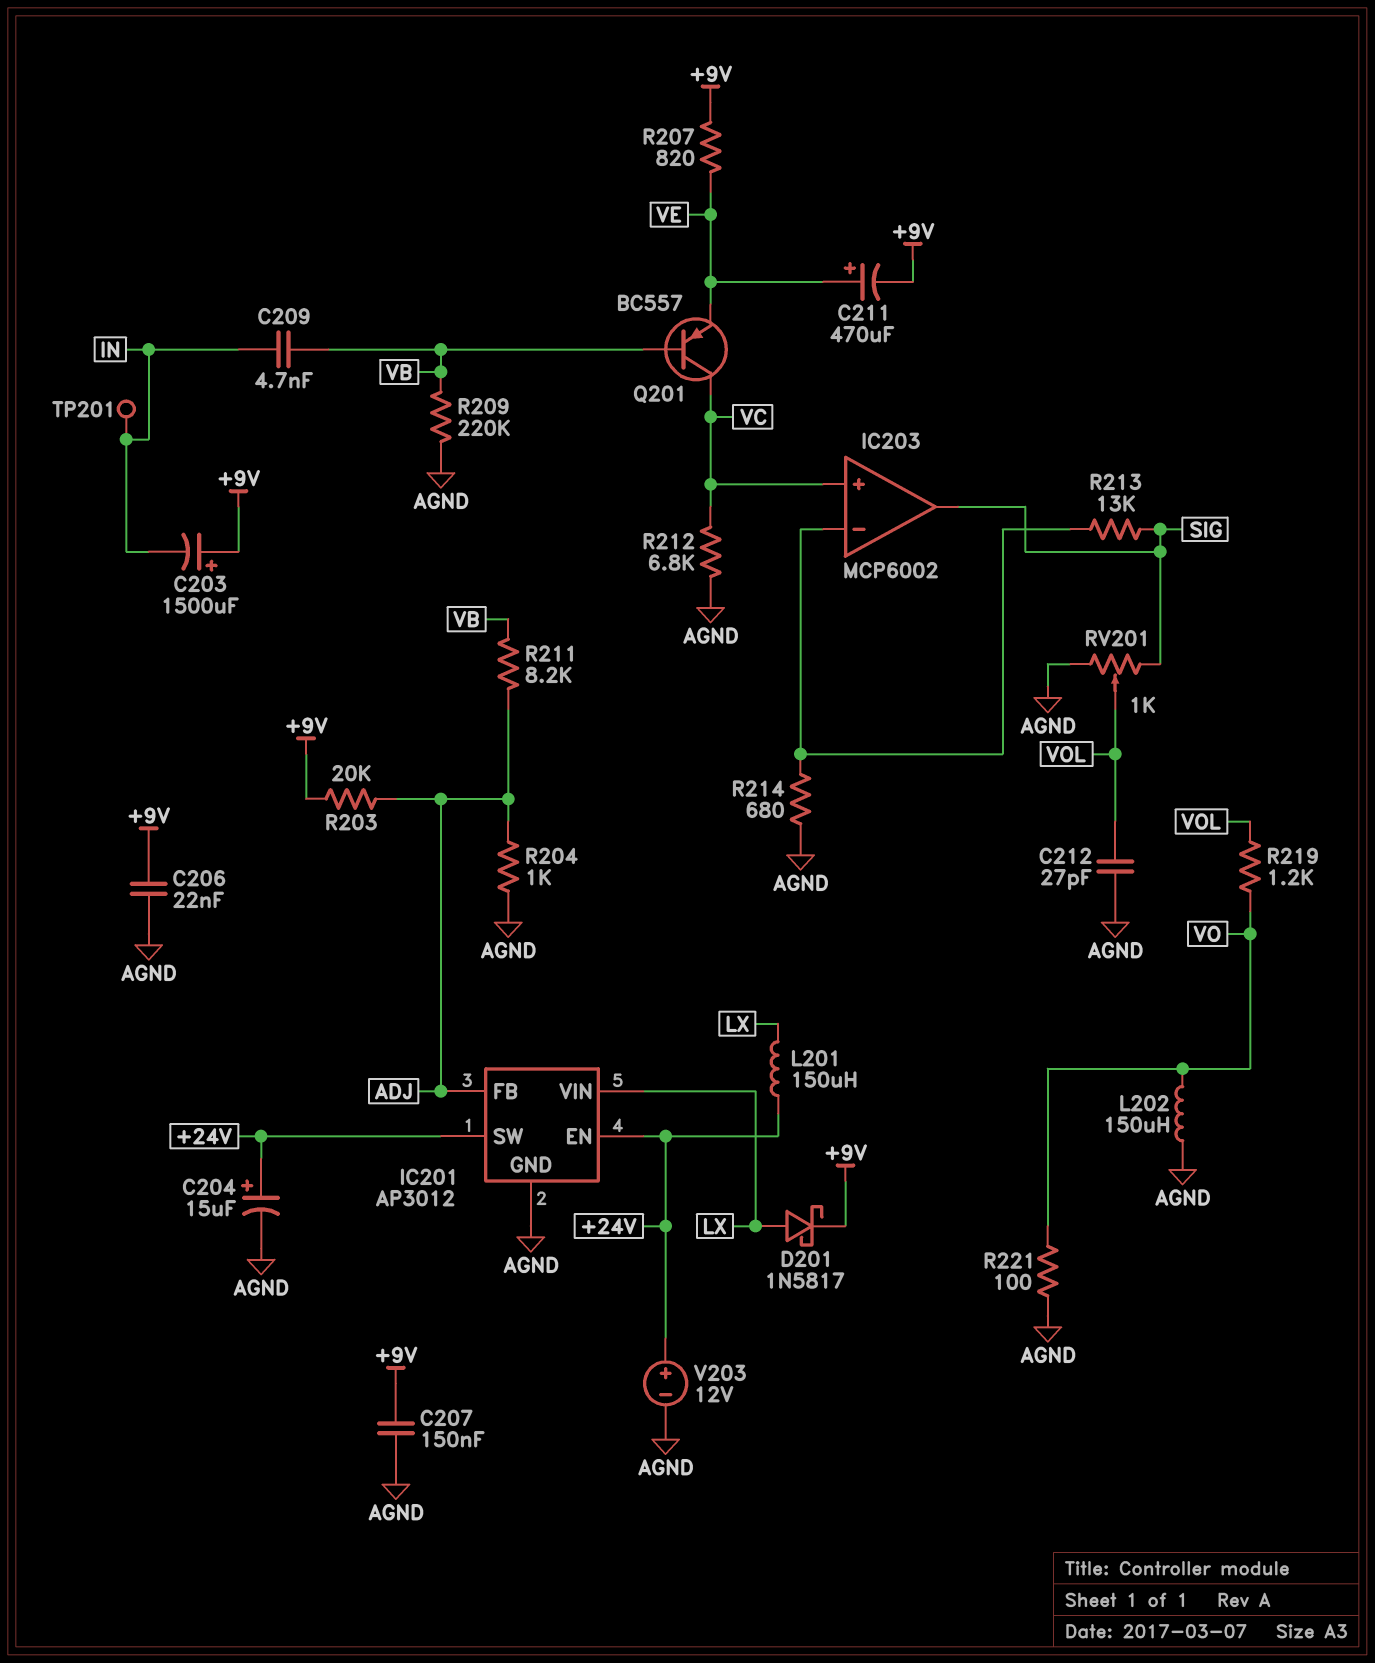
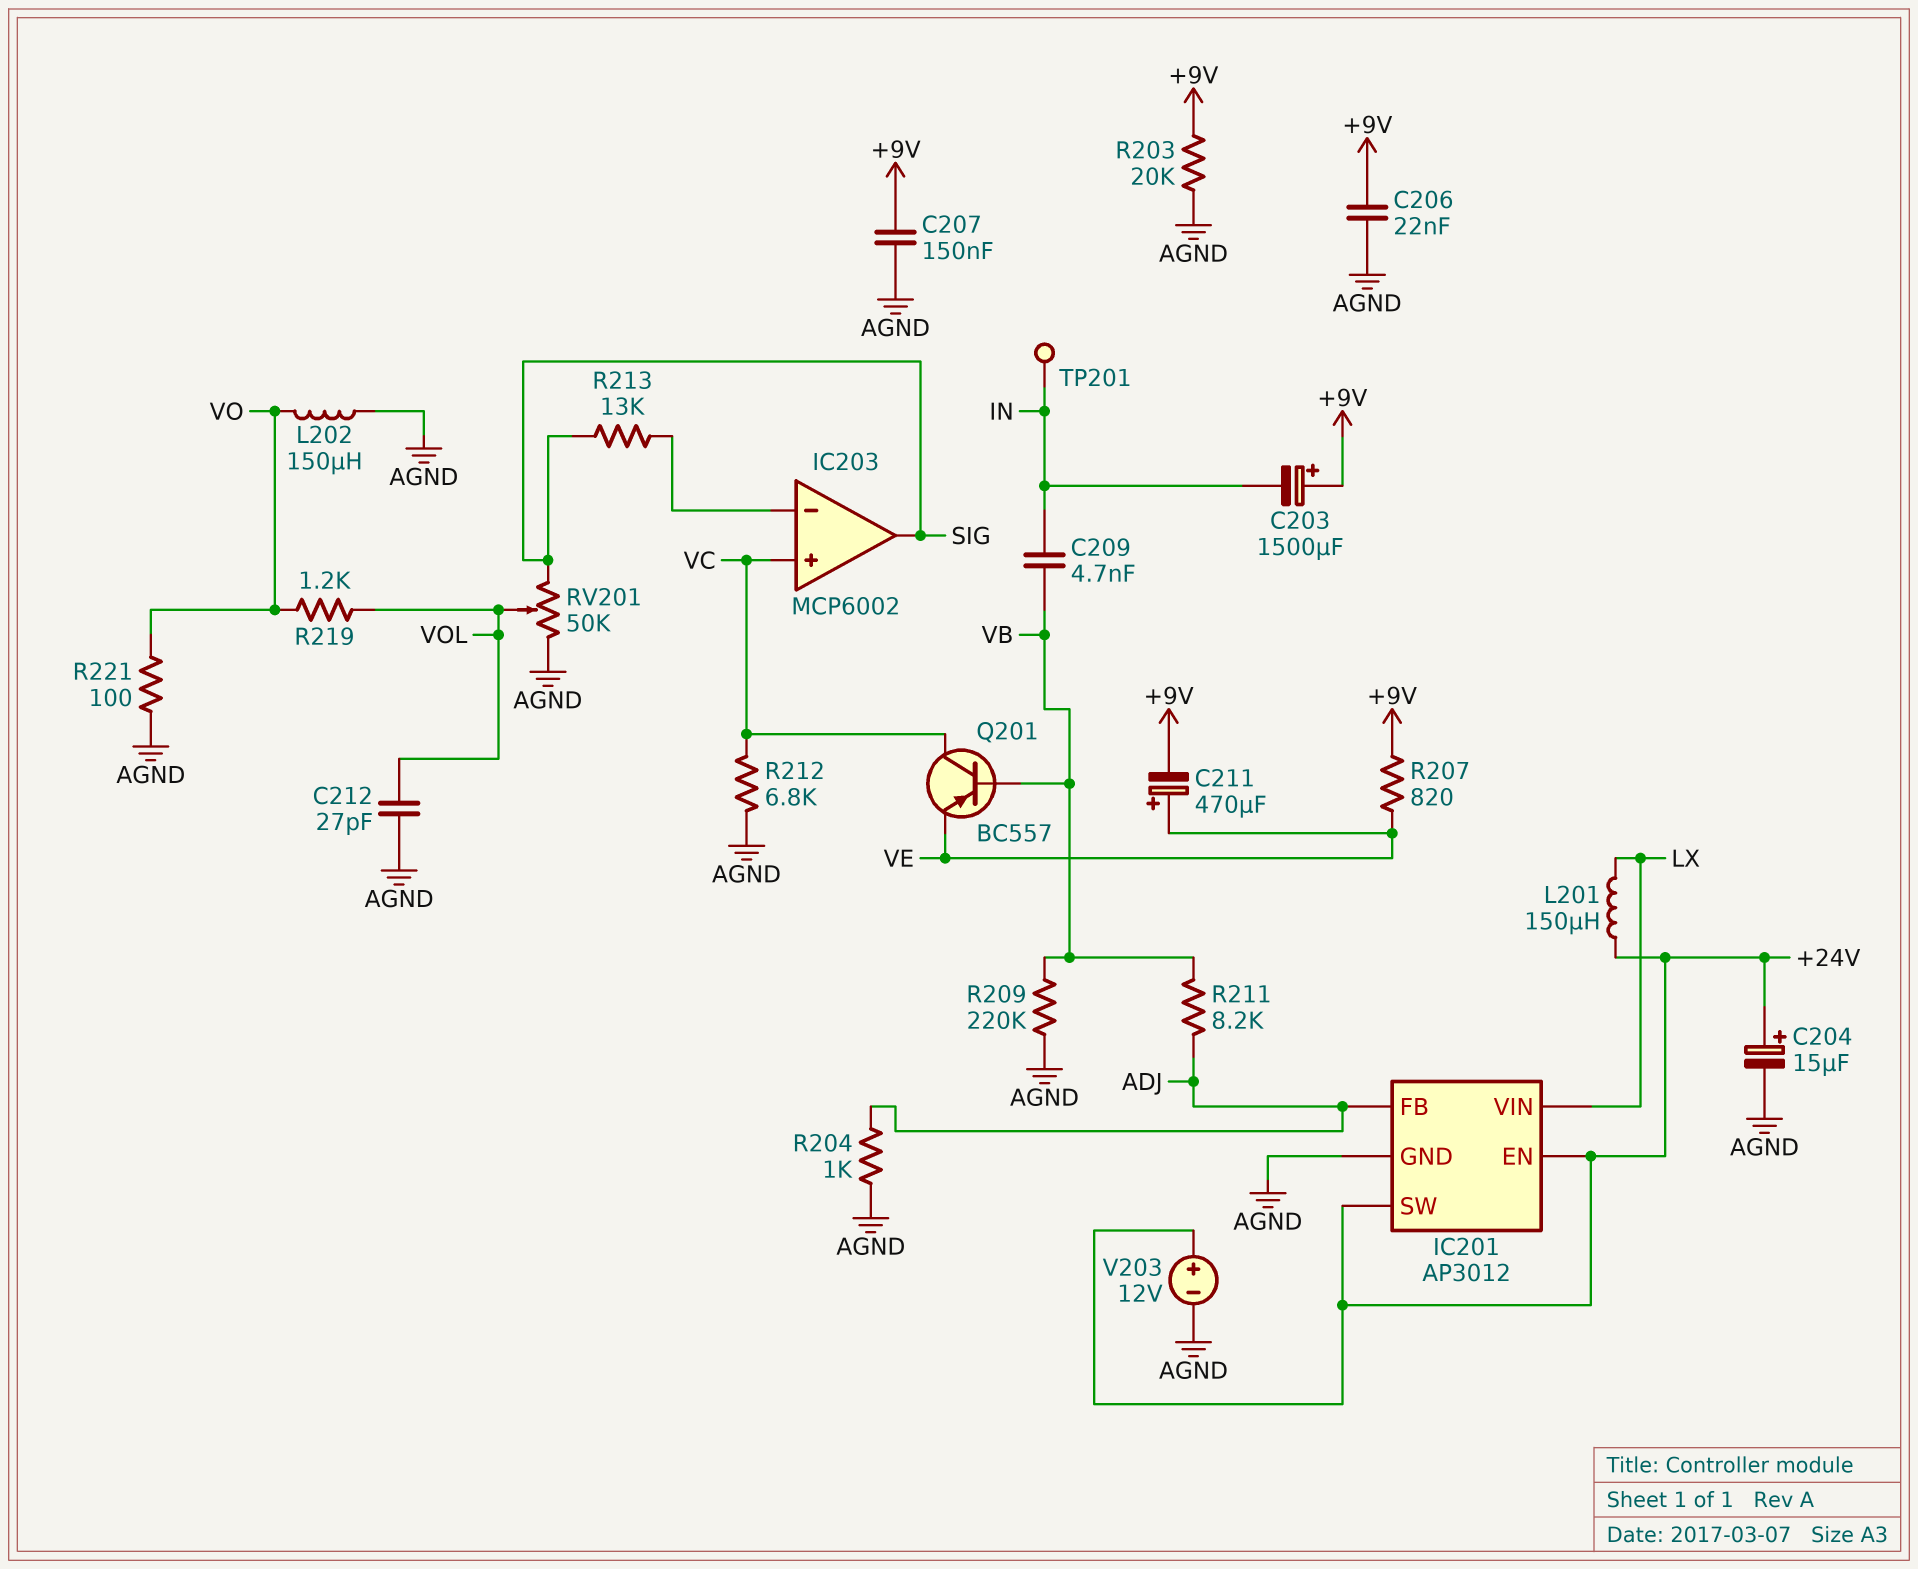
D201: schottky 1N5817 (A LX, K +9V) -> none
R203: 20k (+9V, ADJ) -> 20k (+9V, AGND)
R214: 680 (AGND, IC203/in-) -> none
RV201: 1k (AGND, SIG, wiper VOL) -> 50k (AGND, SIG, wiper VOL)

